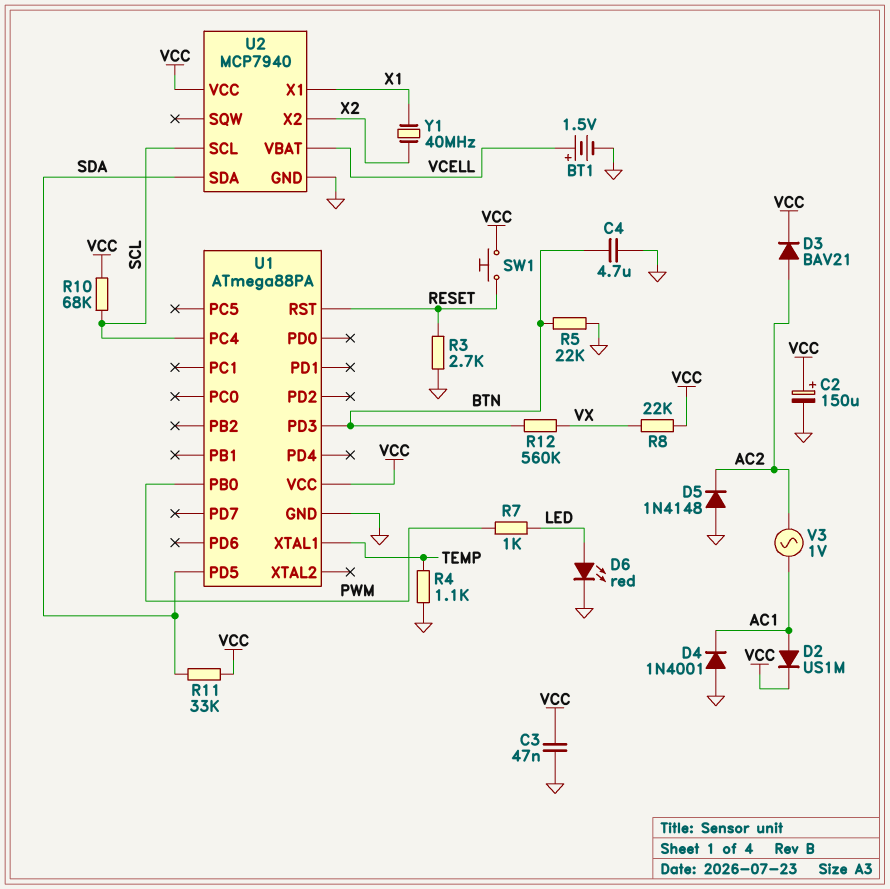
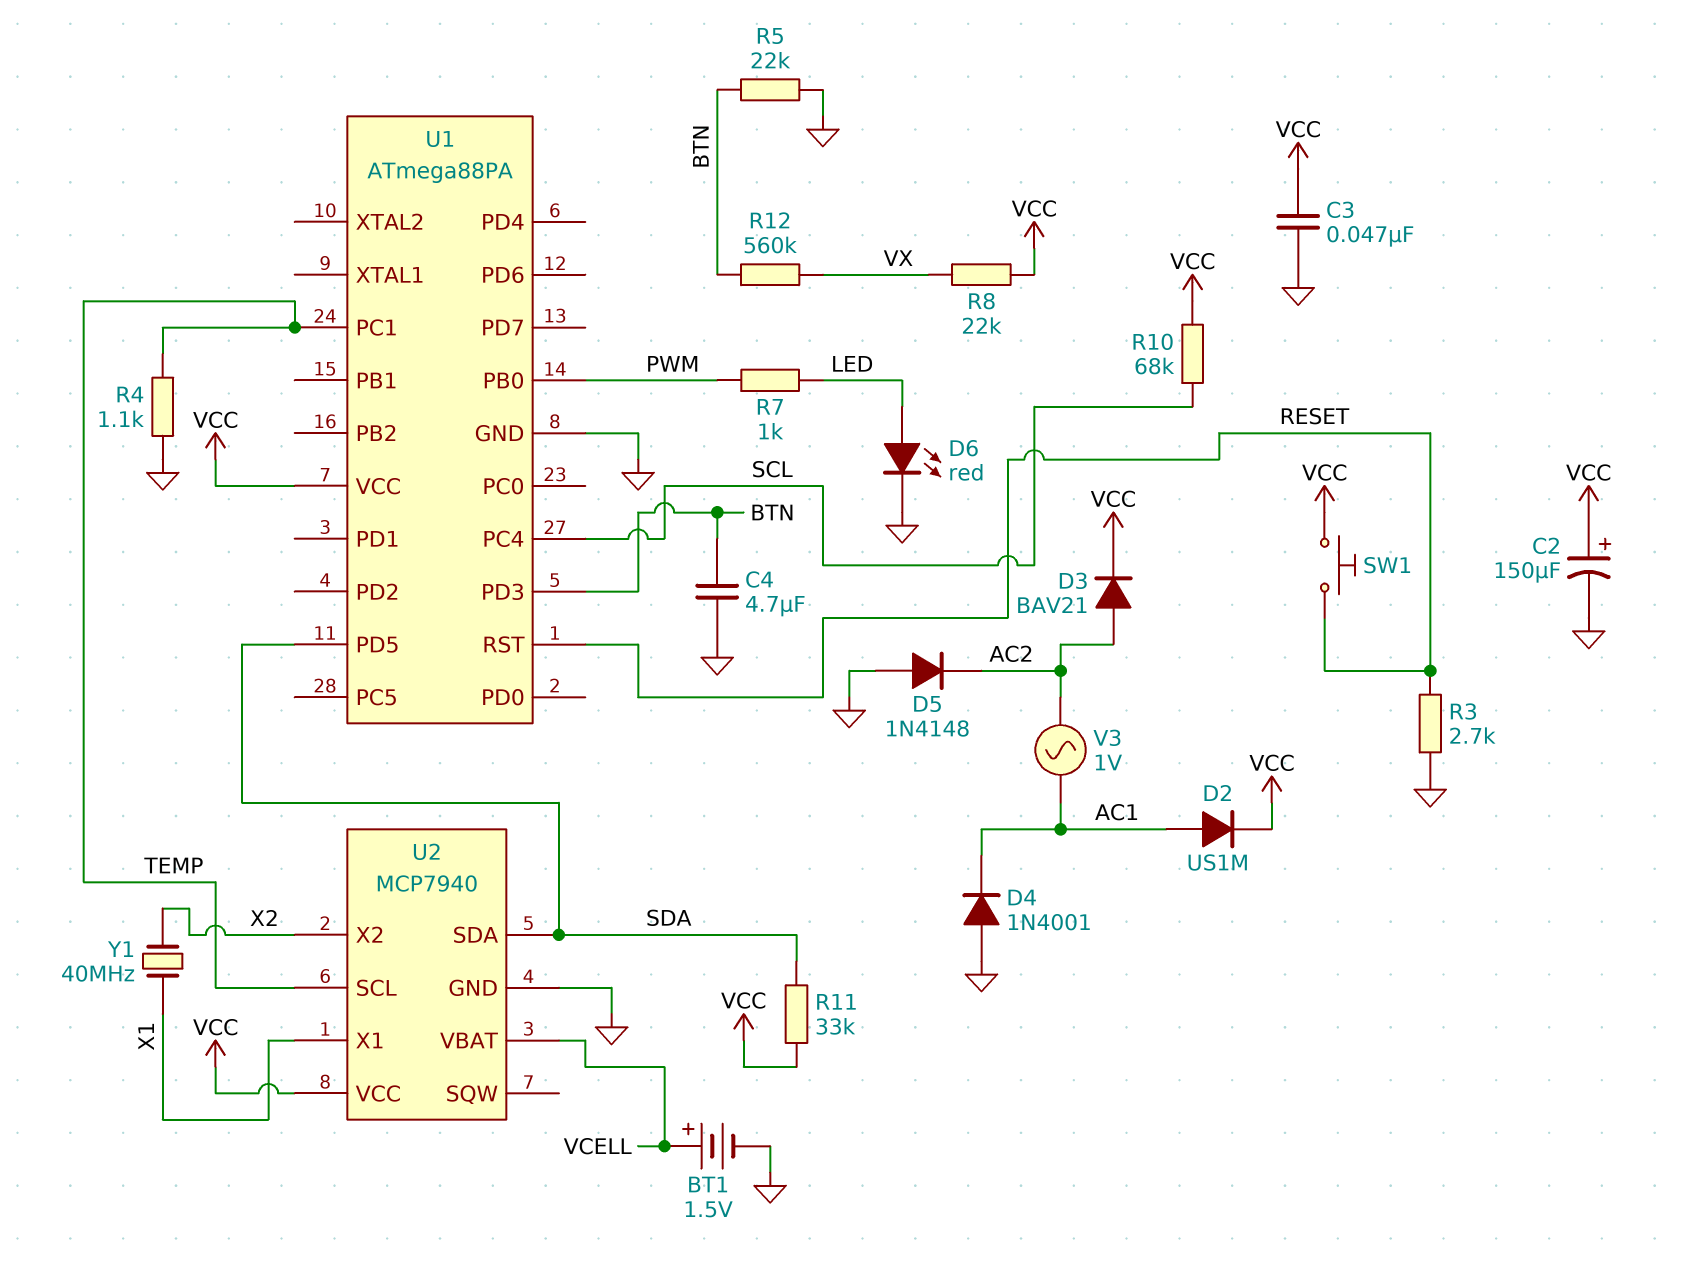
U1 pin PC1: none -> TEMP
U1 pin XTAL1: TEMP -> none
U2 pin SCL: SCL -> TEMP

